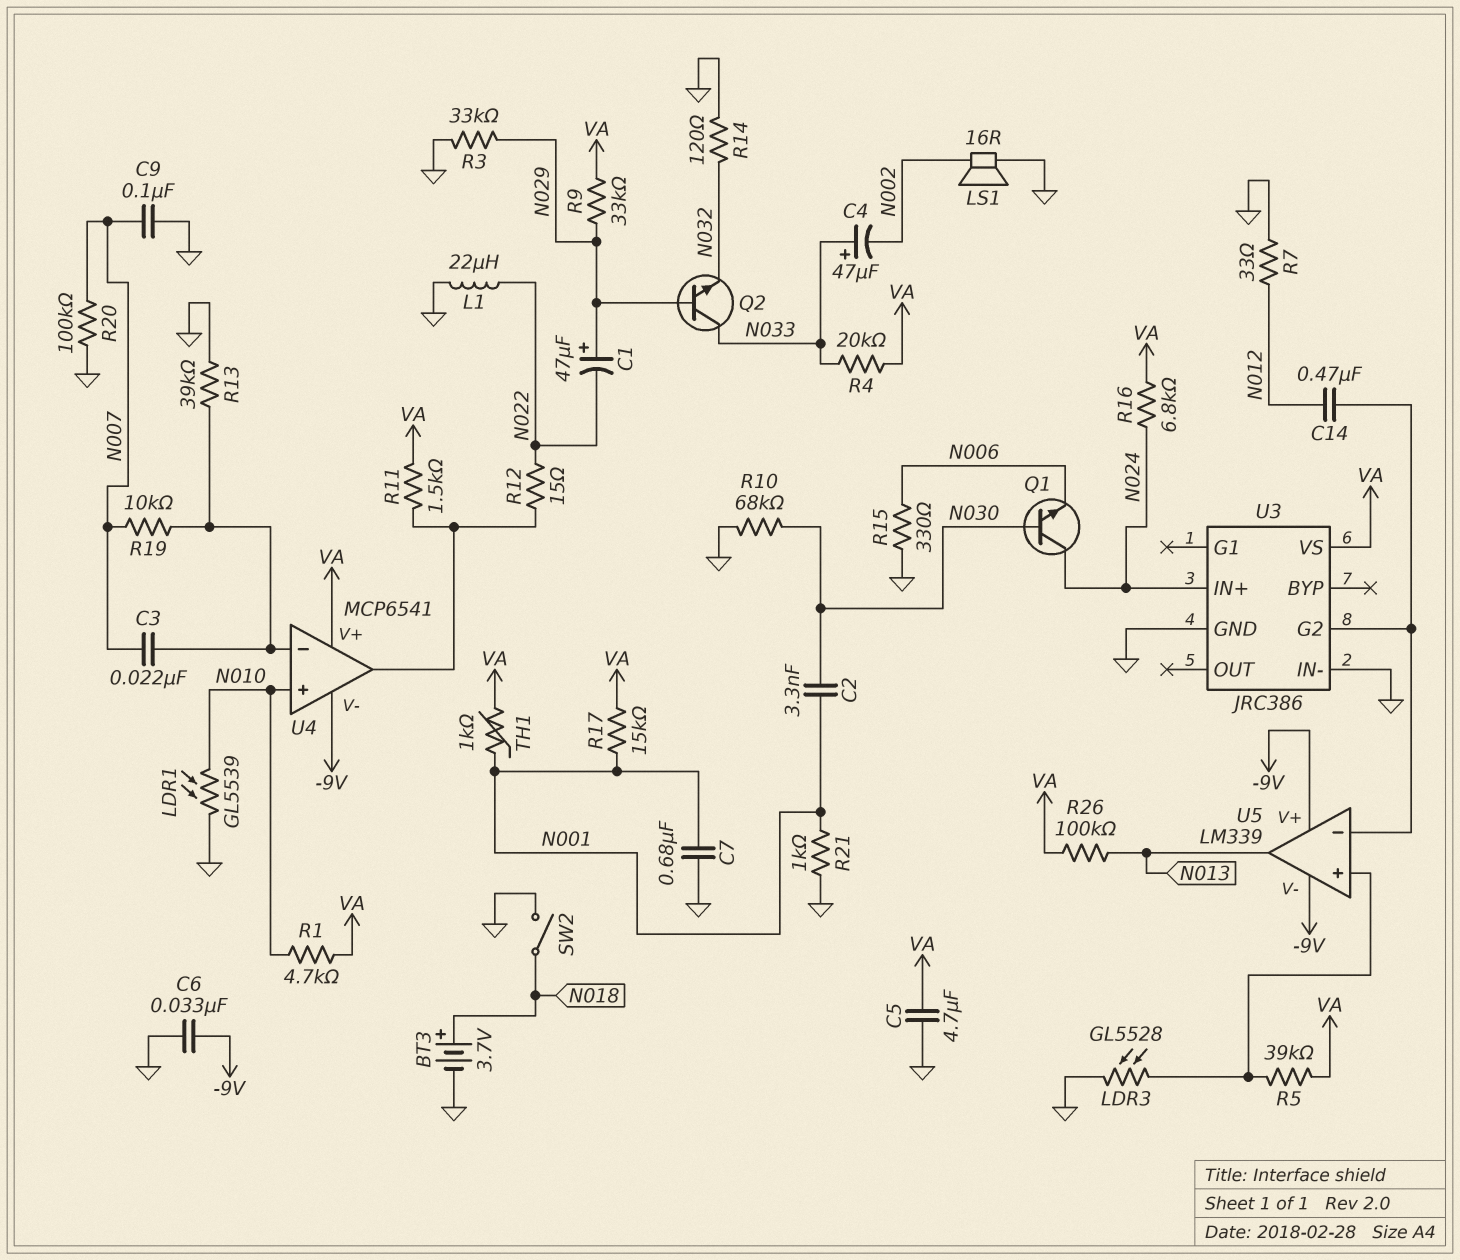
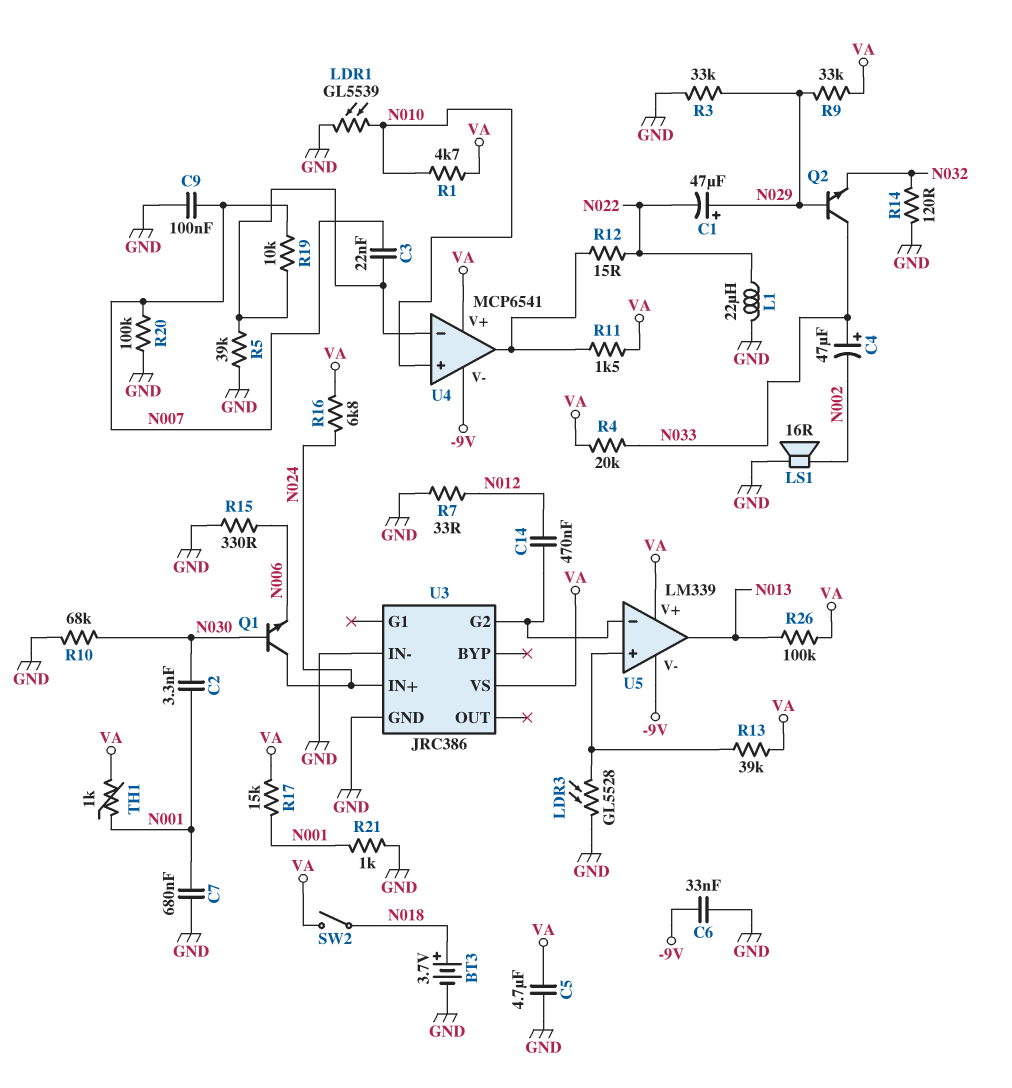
R5: 39k (U5/in+, VA) -> 39k (GND, U4/in-)
R13: 39k (GND, U4/in-) -> 39k (U5/in+, VA)
SW2: switch (GND, N018) -> switch (N018, VA)
U5 pin V+: -9V -> VA

